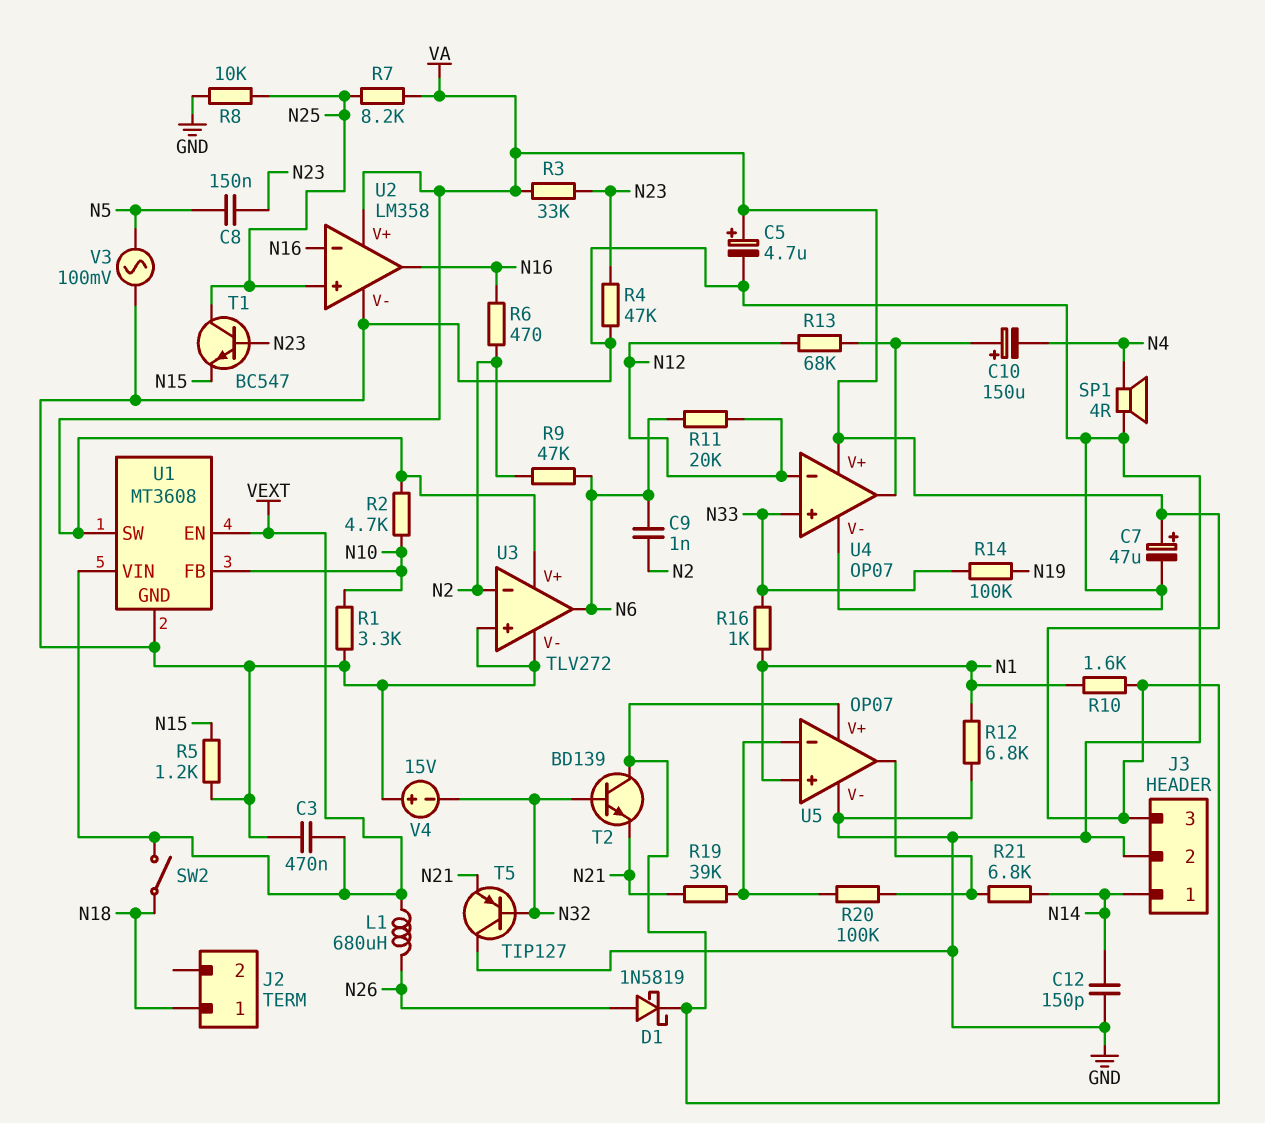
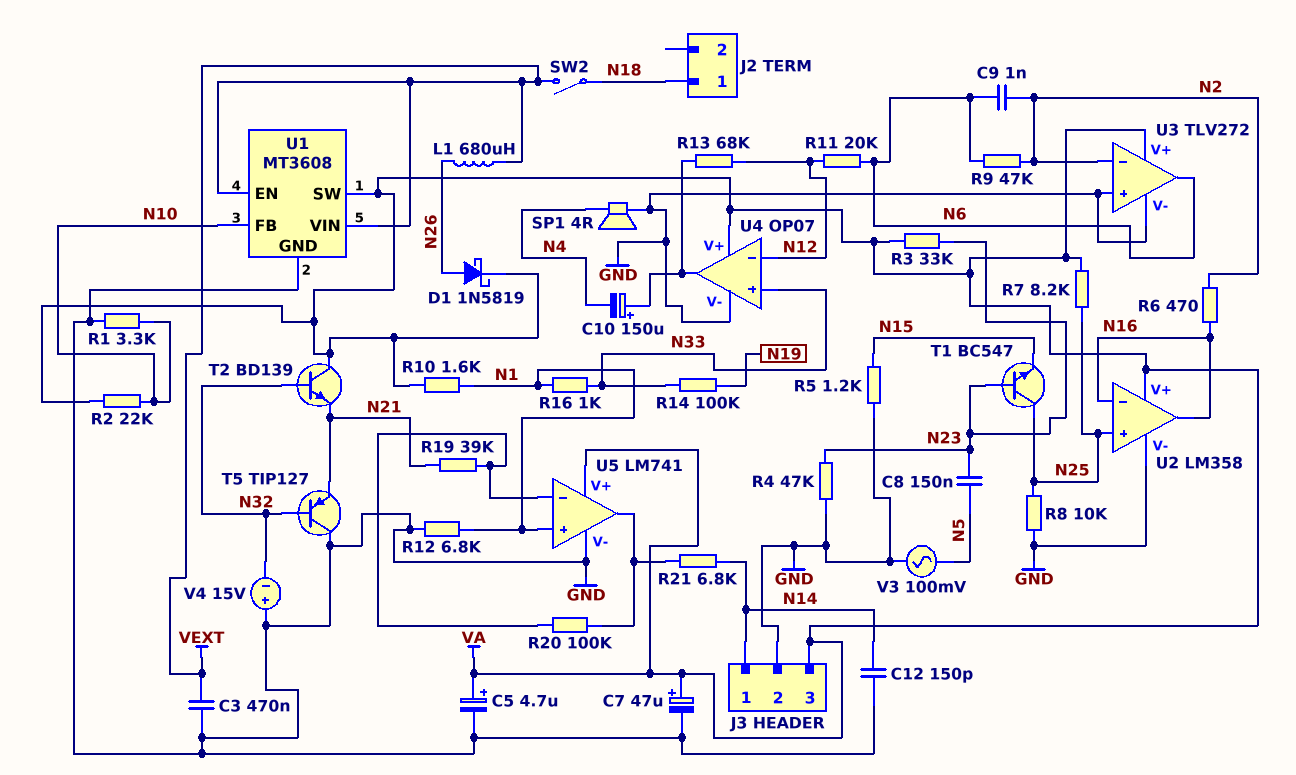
R2: 4.7k (N10, VA) -> 22k (N10, VA)
U5: OP07 -> LM741

